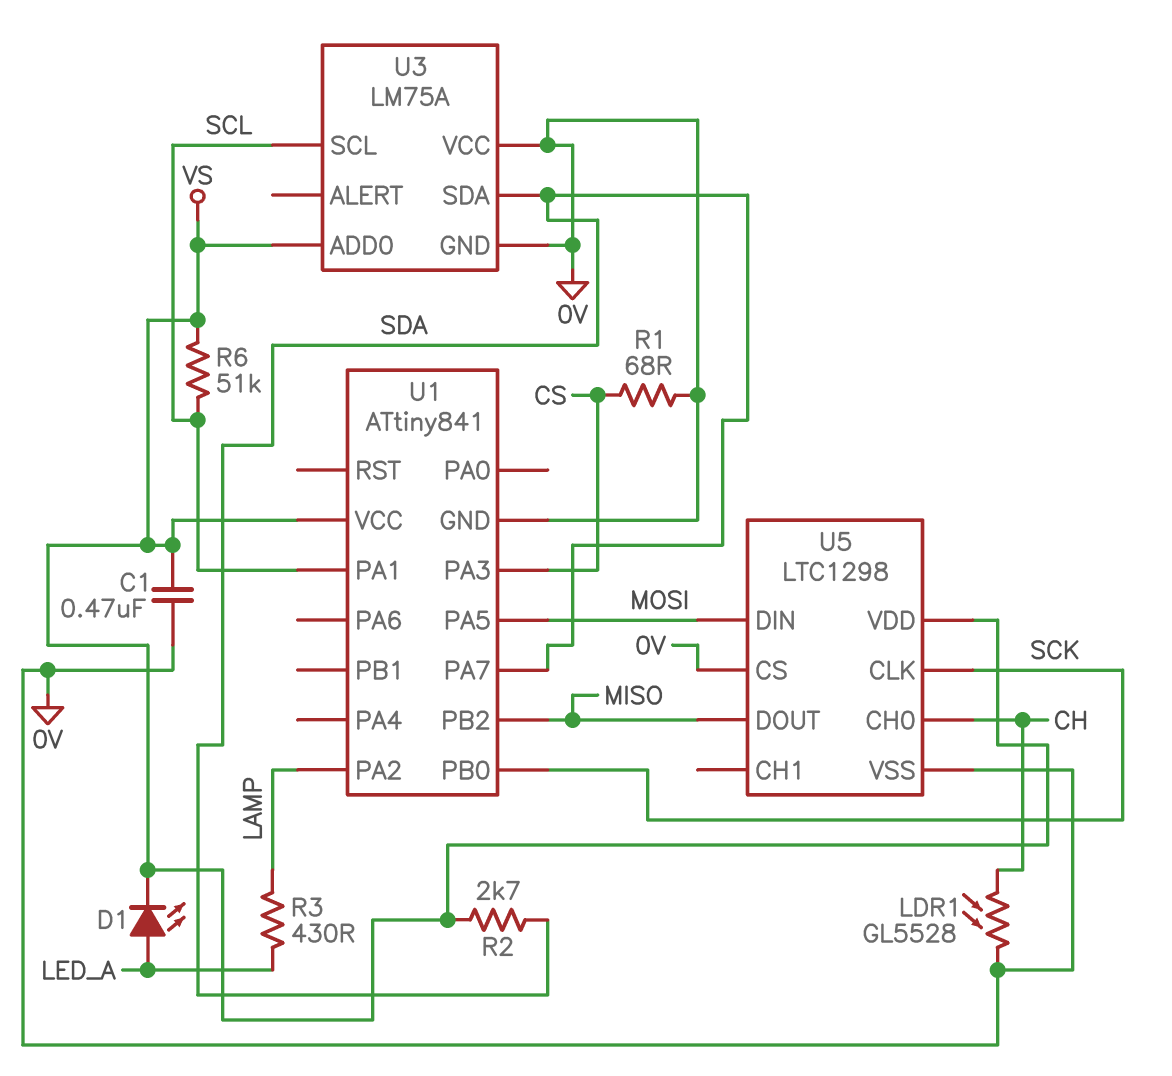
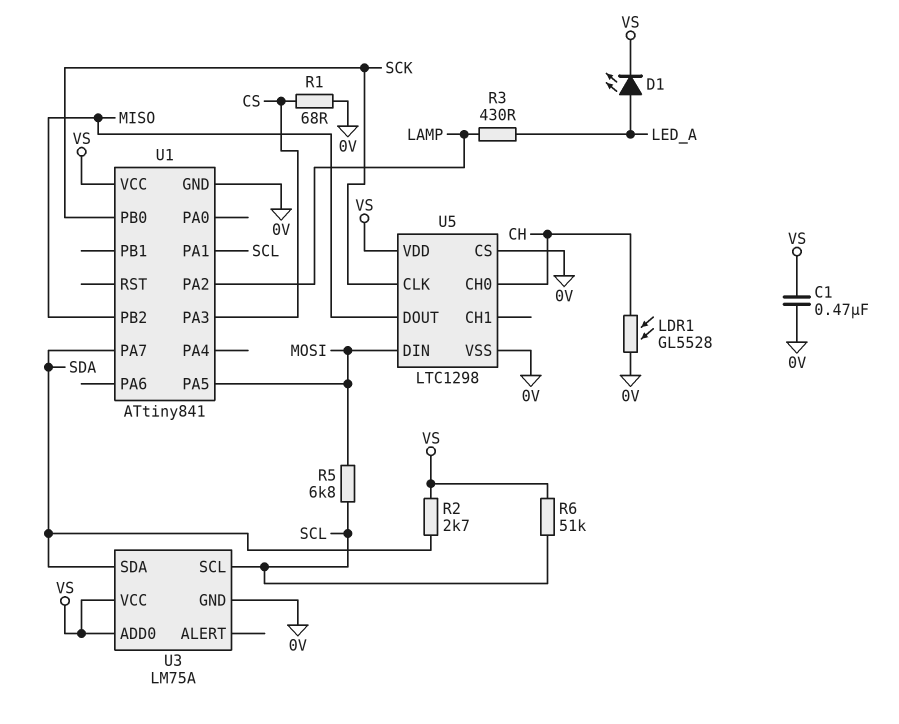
R5: none -> 6.8k (MOSI, SCL)
U3 pin VCC: 0V -> VS

